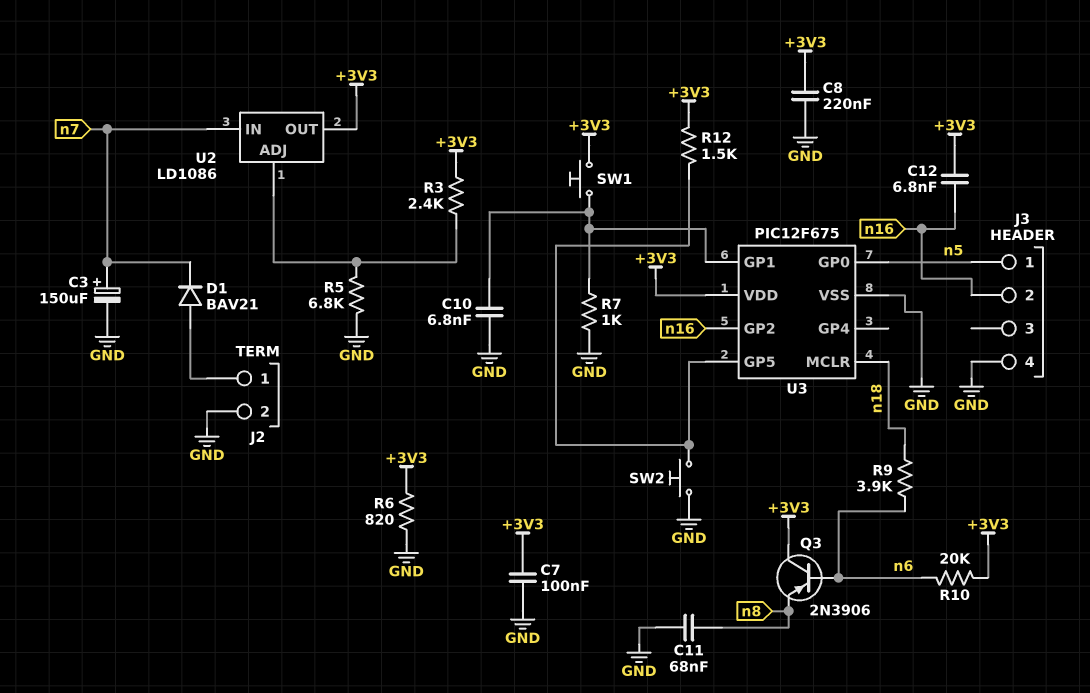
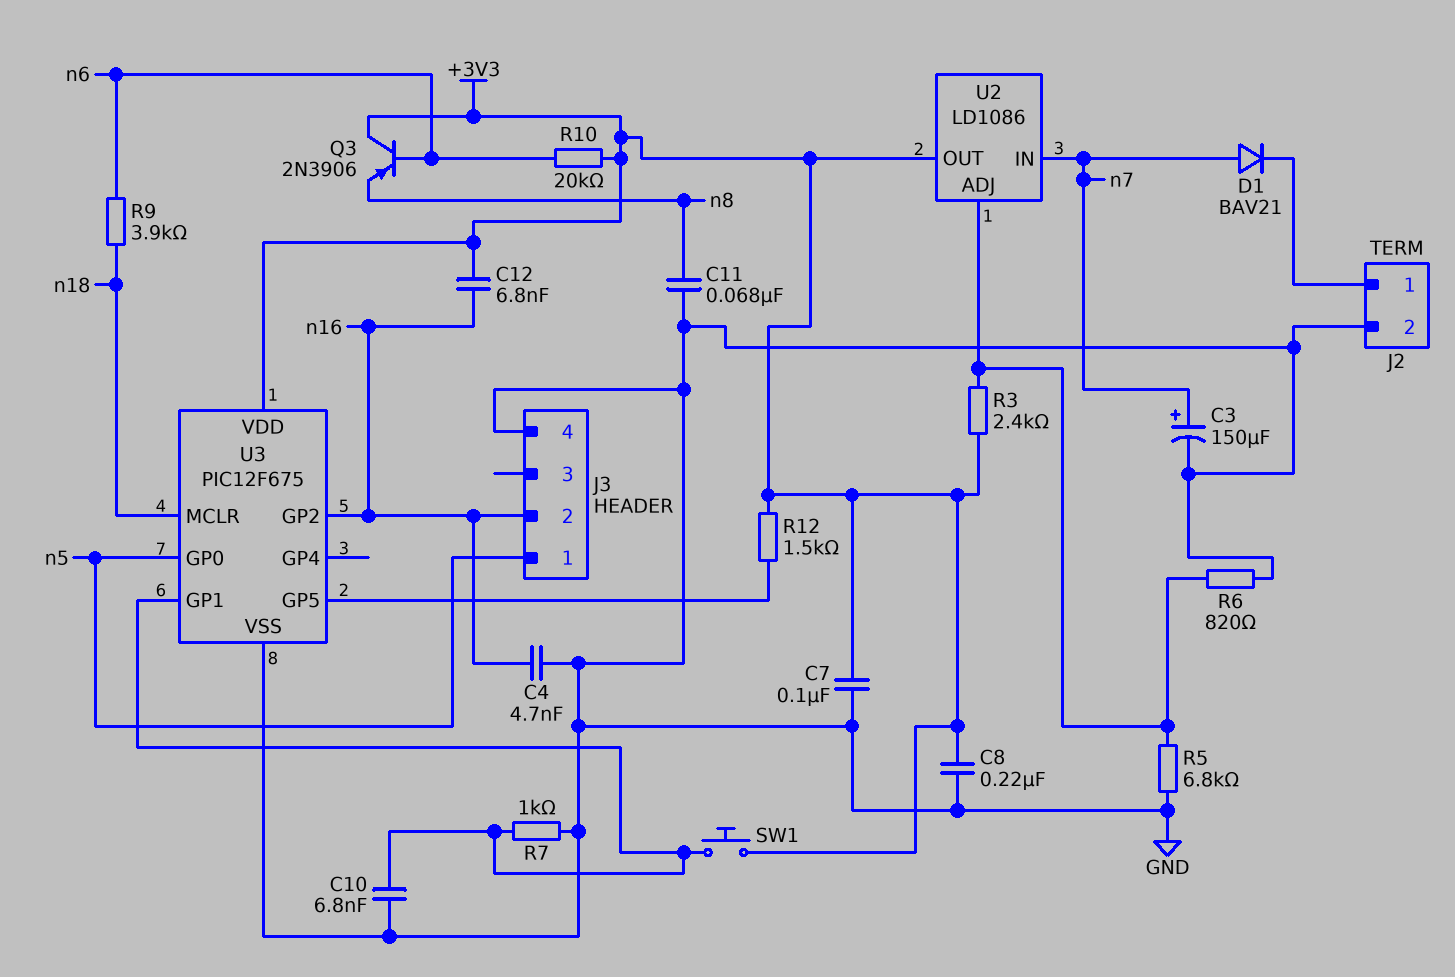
C4: none -> 4.7nF (GND, n16)
D1: diode BAV21 (A J2/1, K n7) -> diode BAV21 (A n7, K J2/1)
R6: 820 (+3V3, GND) -> 820 (GND, U2/ADJ)
SW2: button (GND, U3/GP5) -> none

